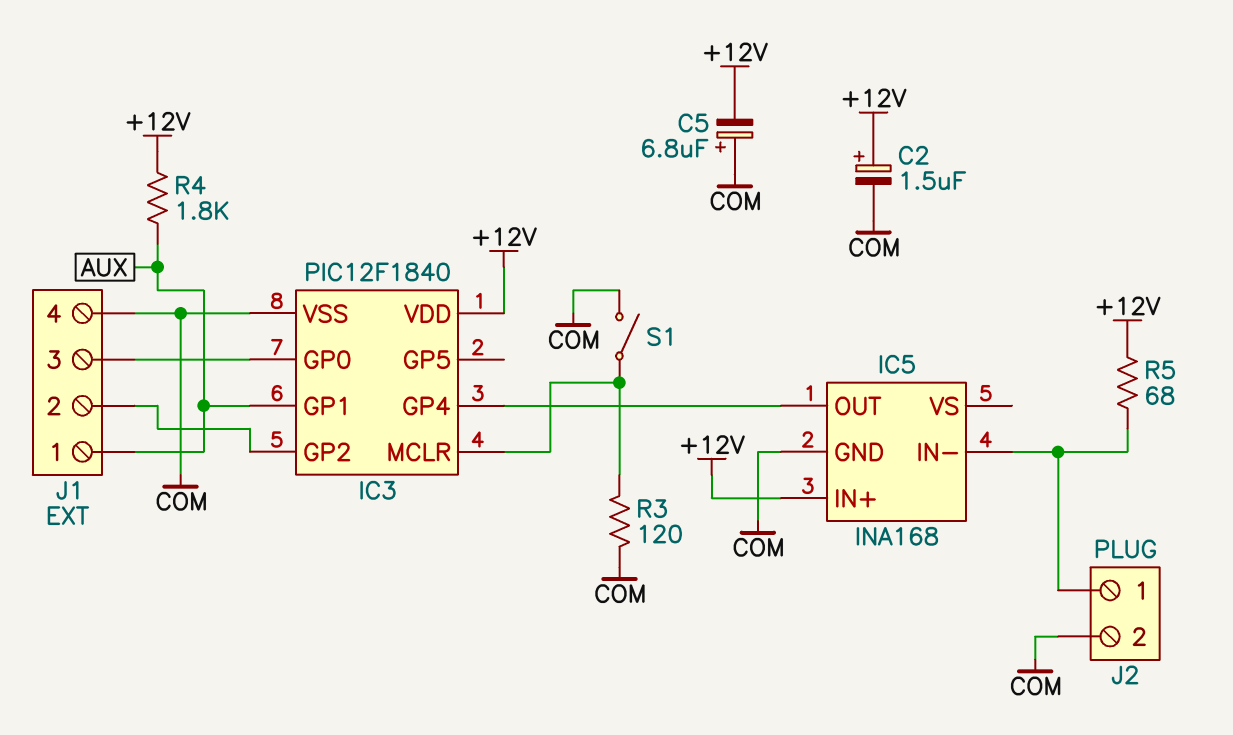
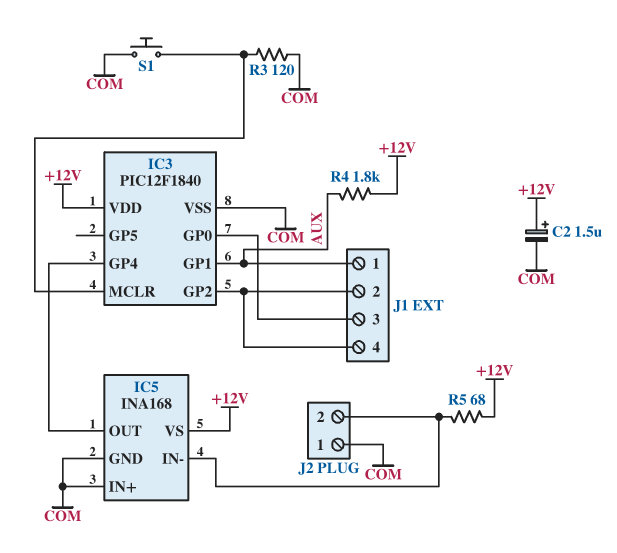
C5: 6.8uF (plus COM, minus +12V) -> none
IC5 pin IN+: +12V -> COM
IC5 pin VS: none -> +12V
J1 pin 4: COM -> IC3/GP2
J2 pin 1: IC5/IN- -> COM
J2 pin 2: COM -> IC5/IN-
S1: switch (COM, IC3/MCLR) -> button (COM, IC3/MCLR)

